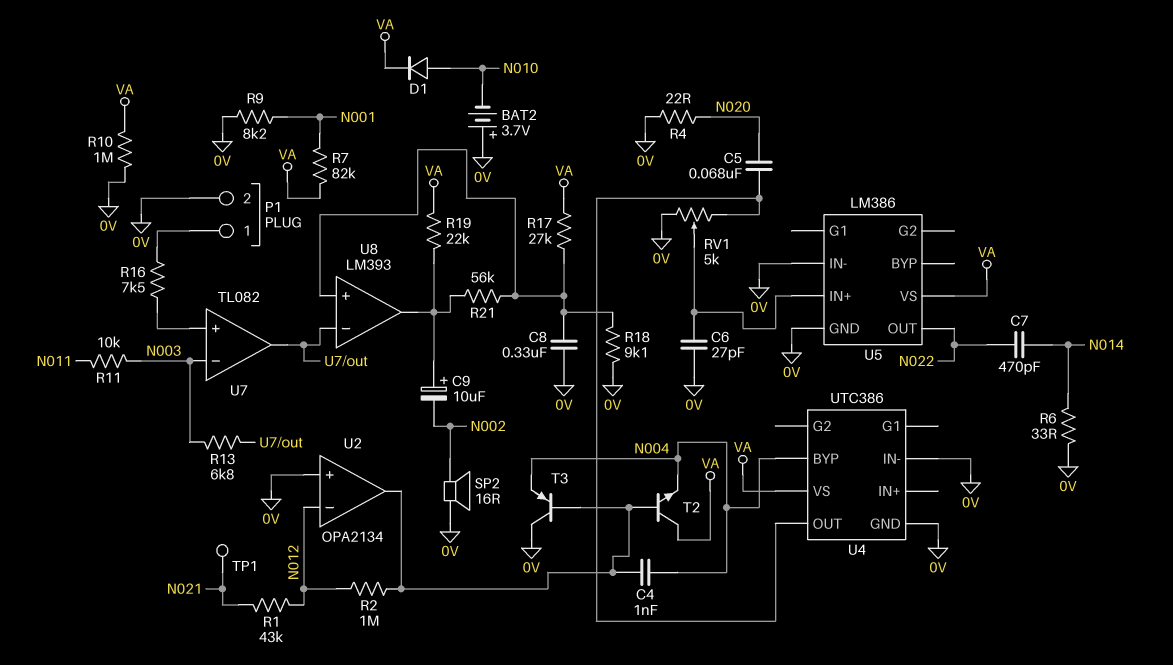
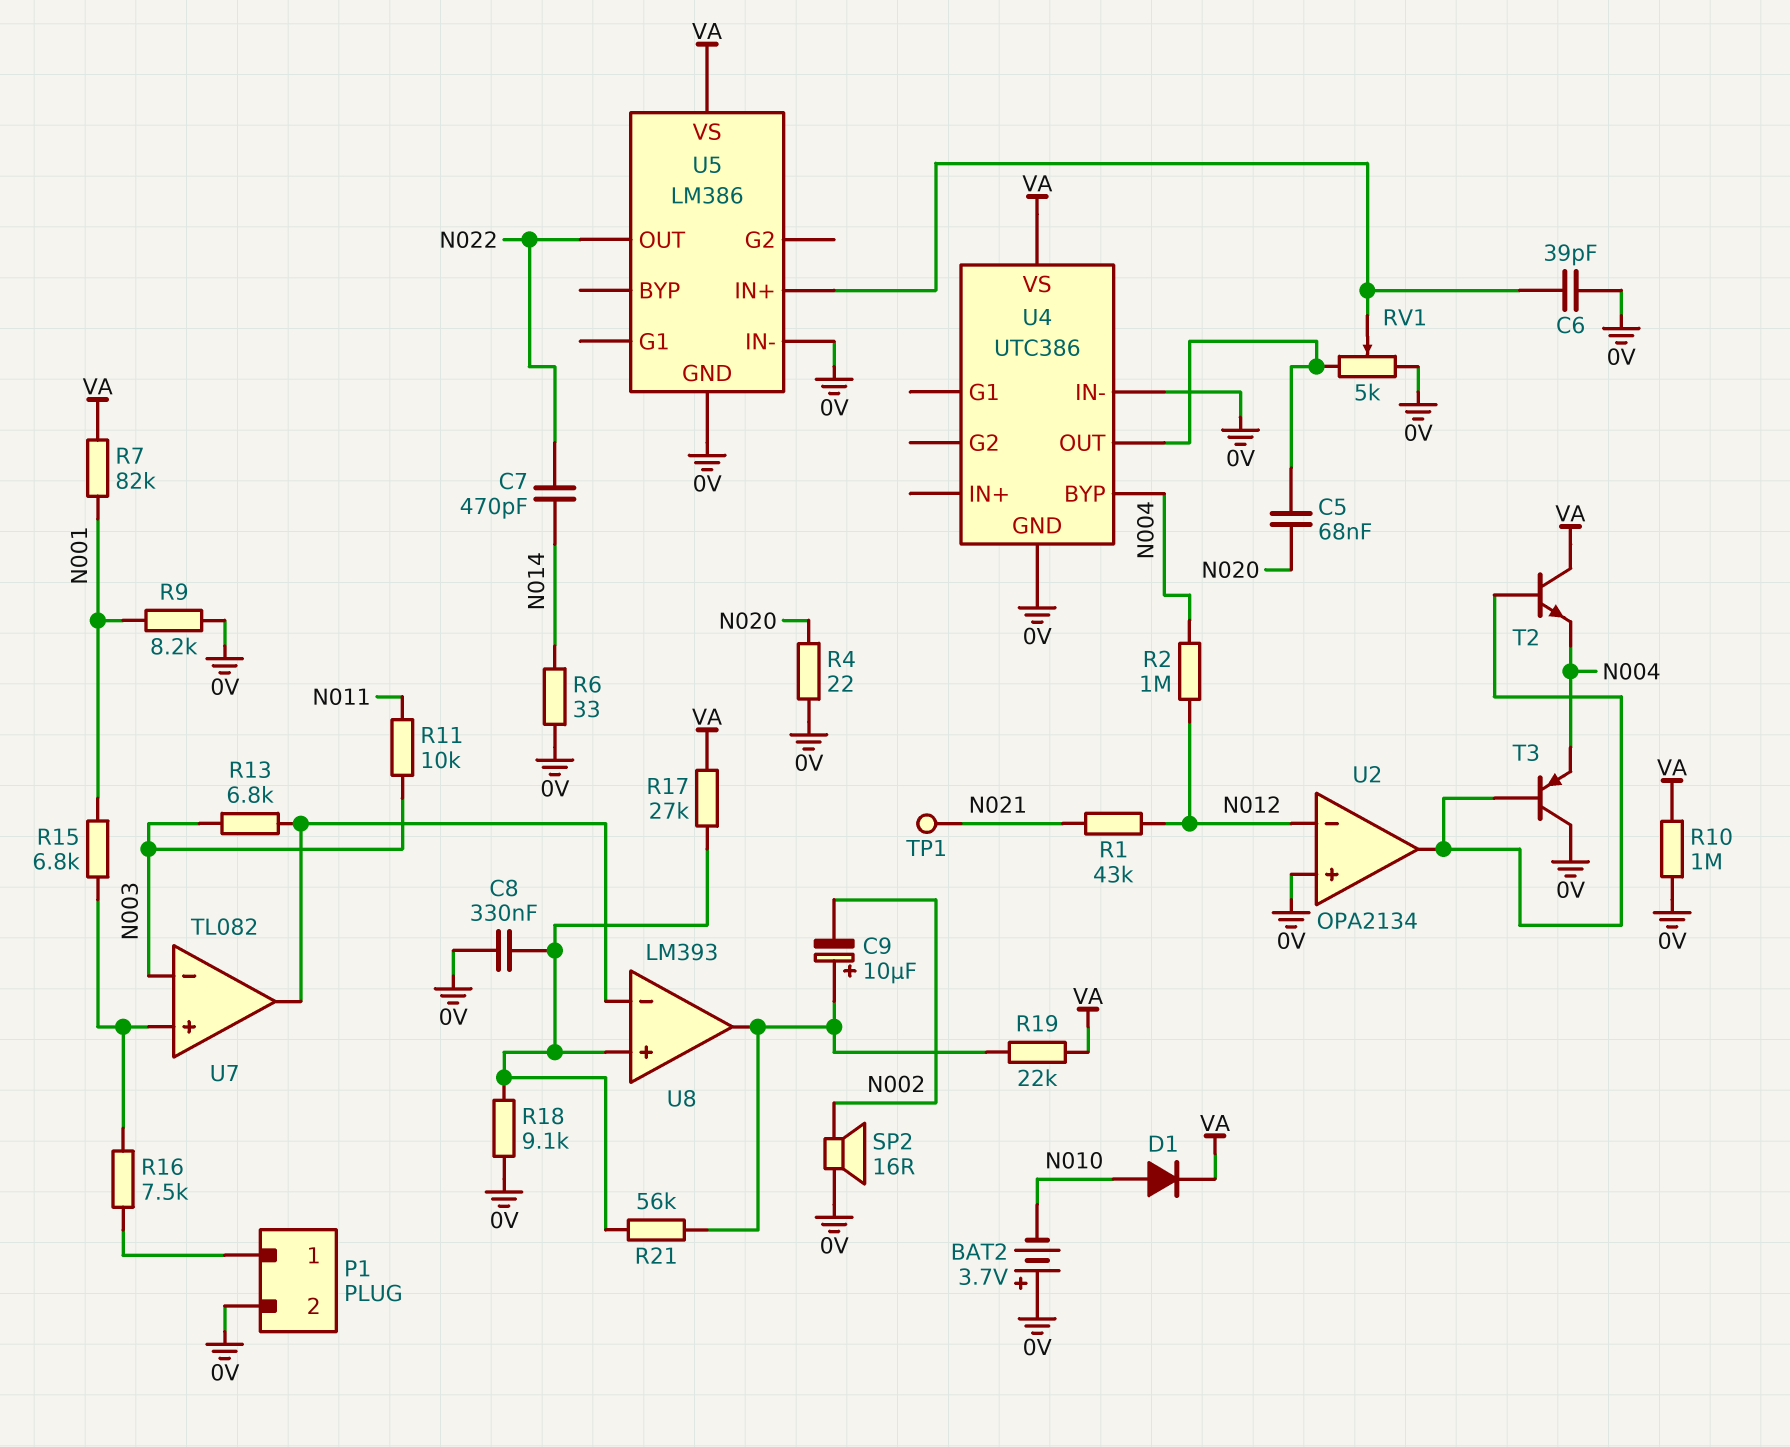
C4: 1nF (N004, U2/out) -> none
C6: 27pF (0V, U5/IN+) -> 39pF (0V, U5/IN+)
R2: 1M (N012, U2/out) -> 1M (N004, N012)
R15: none -> 6.8k (N001, U7/in+)

